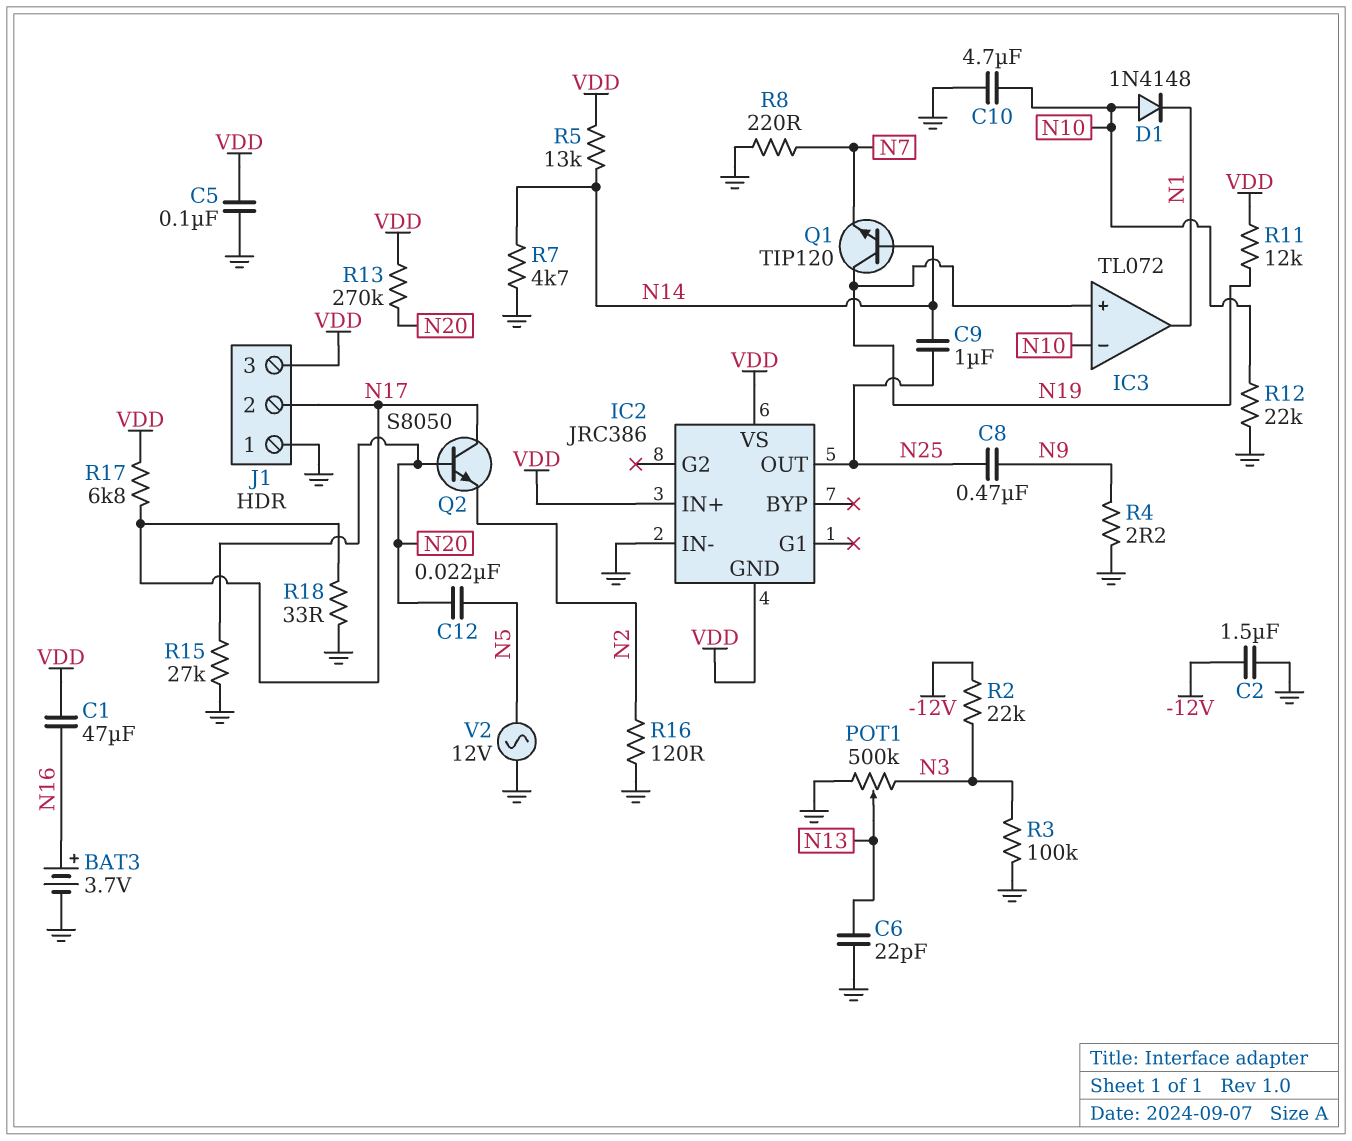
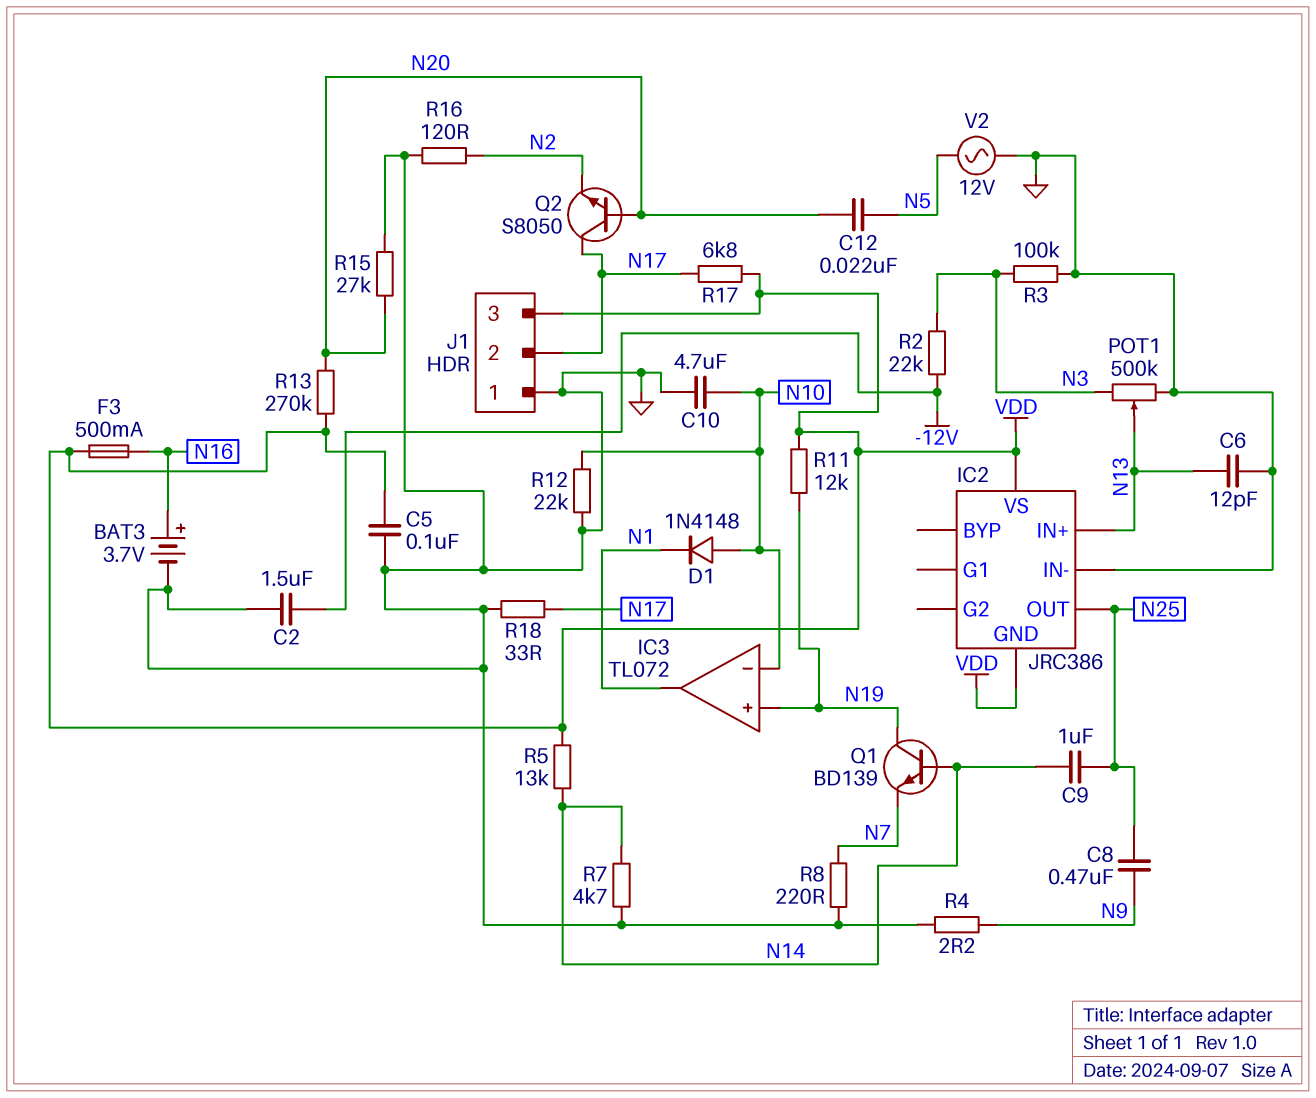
C1: 47uF (N16, VDD) -> none
C6: 22pF (GND, N13) -> 12pF (GND, N13)
F3: none -> 500mA (N16, VDD)
IC2 pin IN+: VDD -> N13
Q1: NPN TIP120 (B N14, C N19, E N7) -> NPN BD139 (B N14, C N19, E N7)

